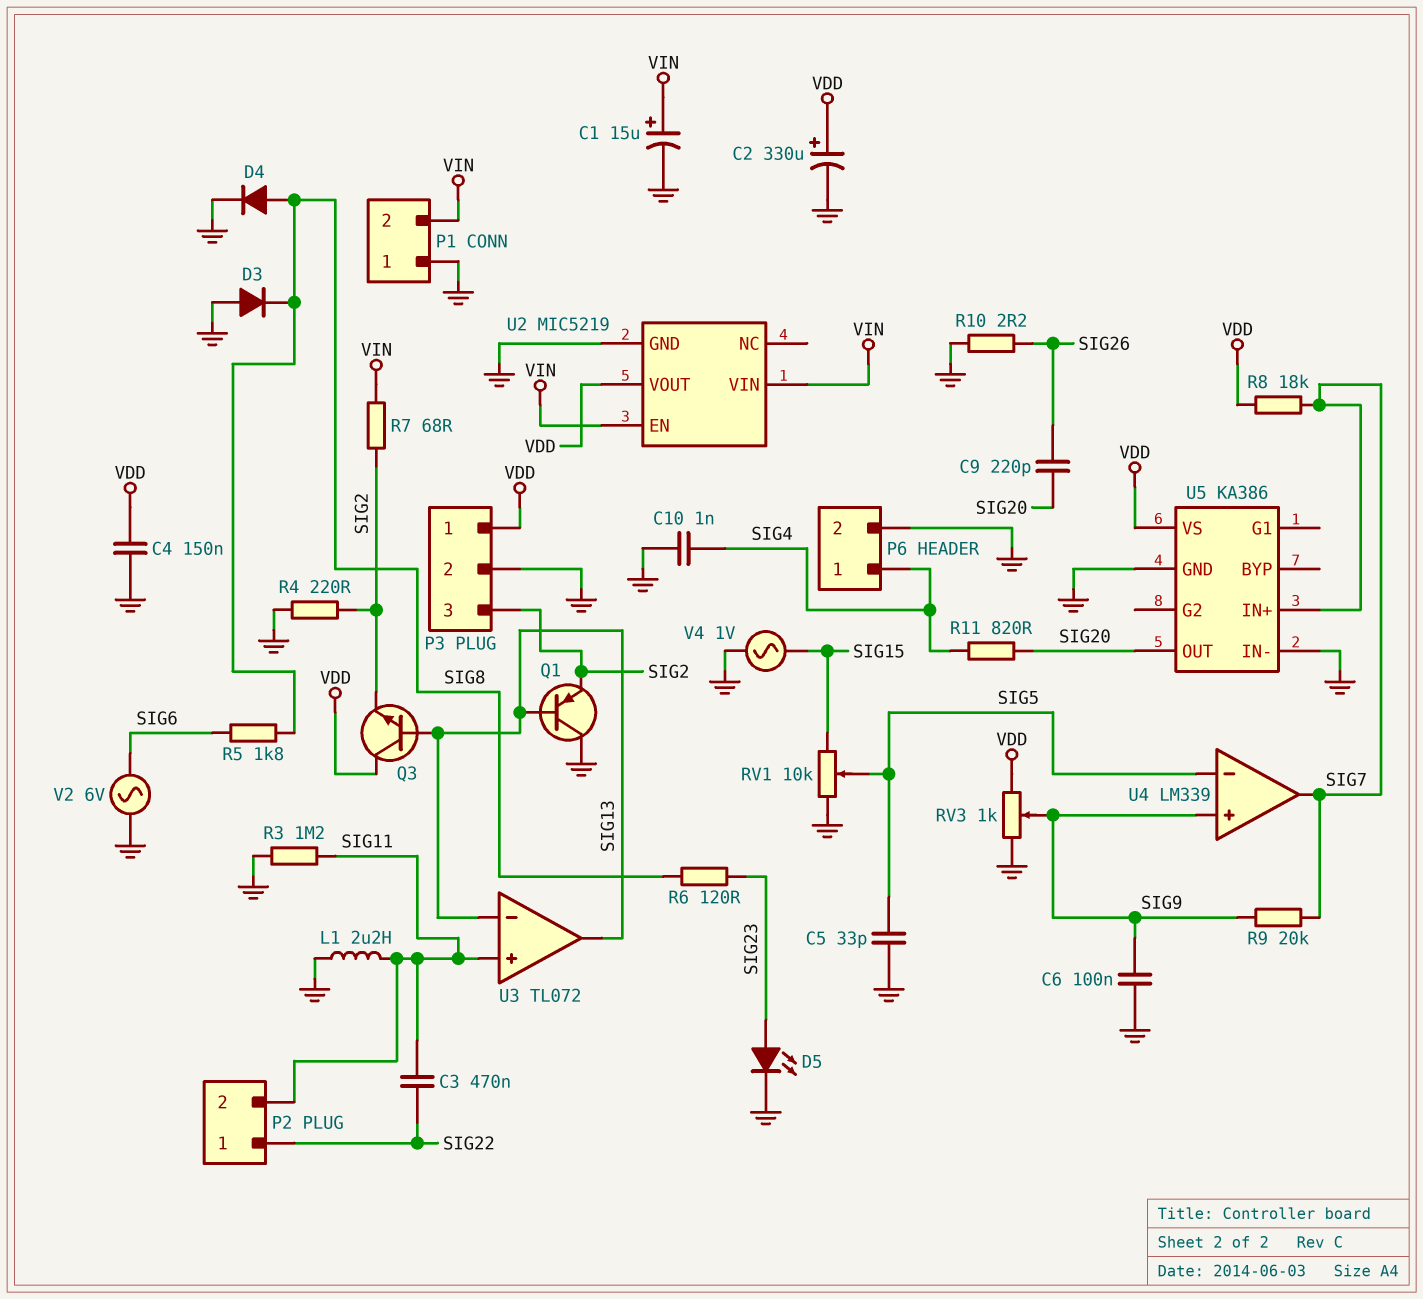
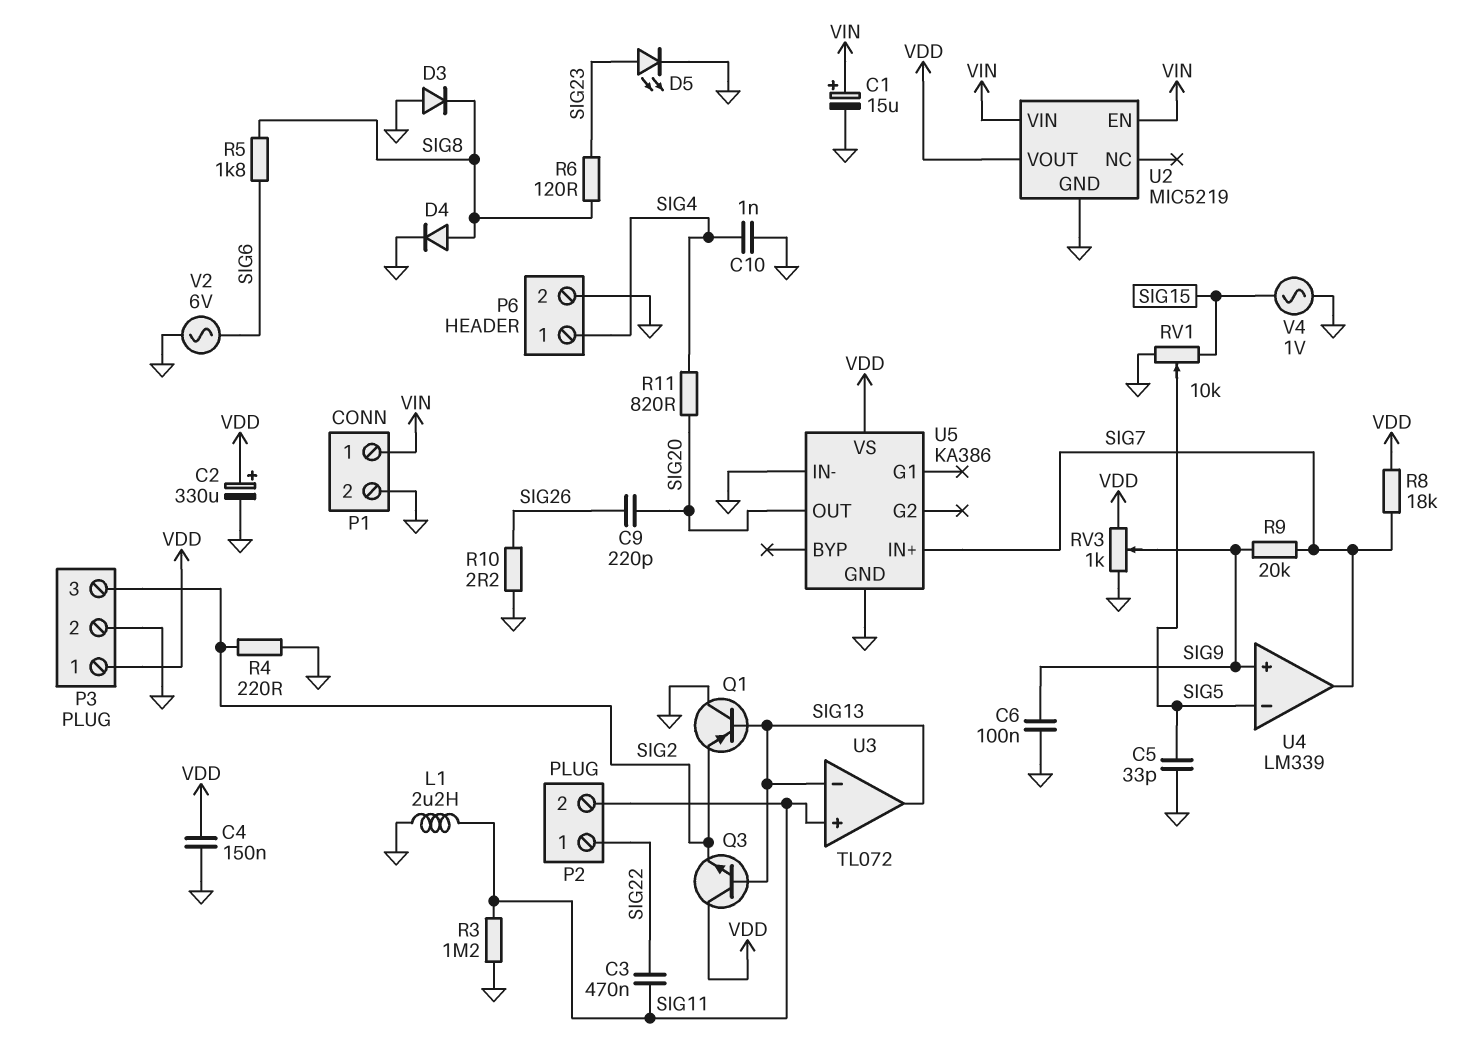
P1 pin 1: GND -> VIN
P1 pin 2: VIN -> GND
R7: 68 (SIG2, VIN) -> none

